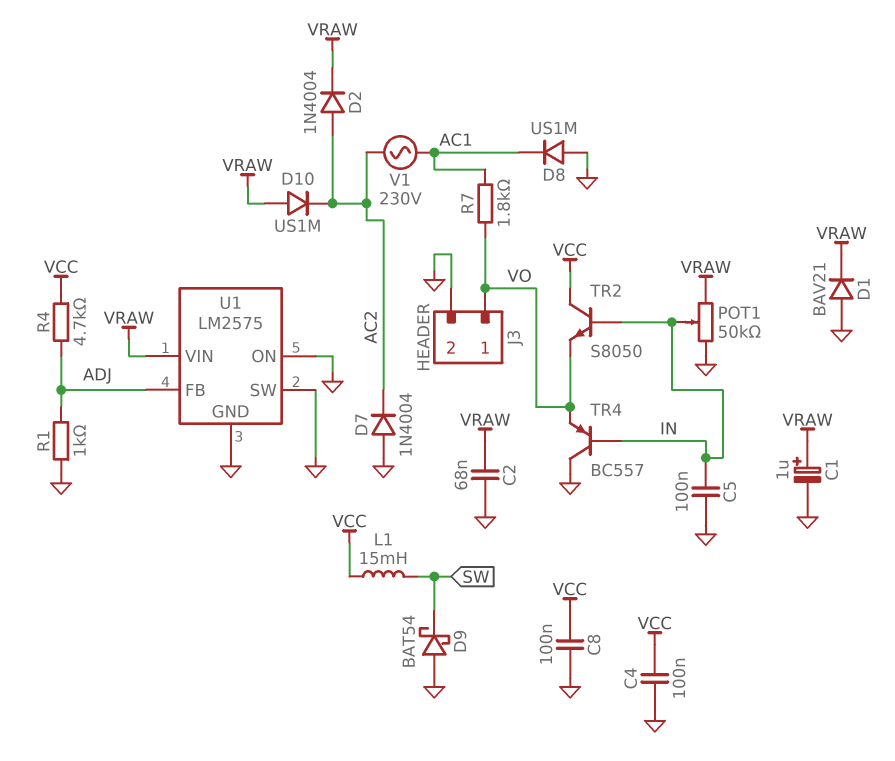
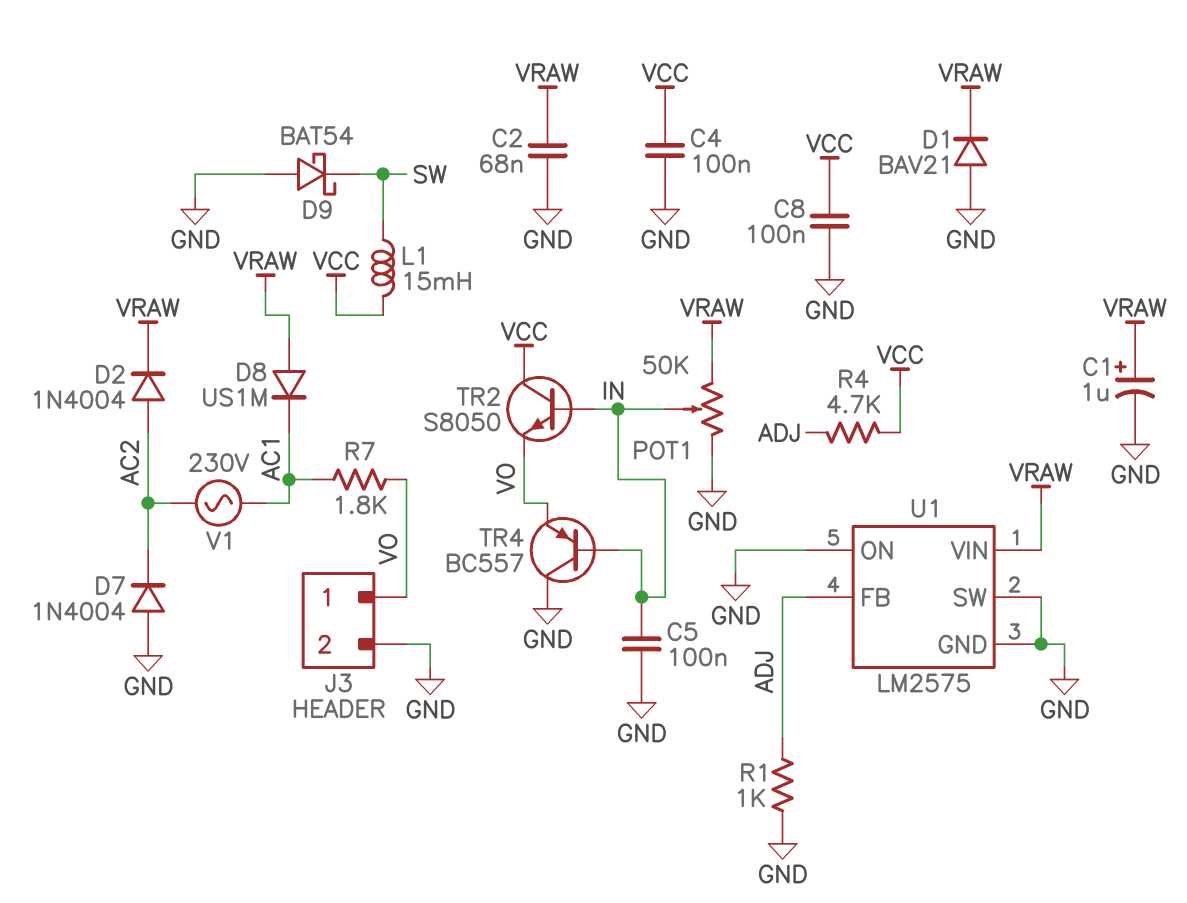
D8: diode US1M (A GND, K AC1) -> diode US1M (A VRAW, K AC1)
D10: diode US1M (A VRAW, K AC2) -> none

